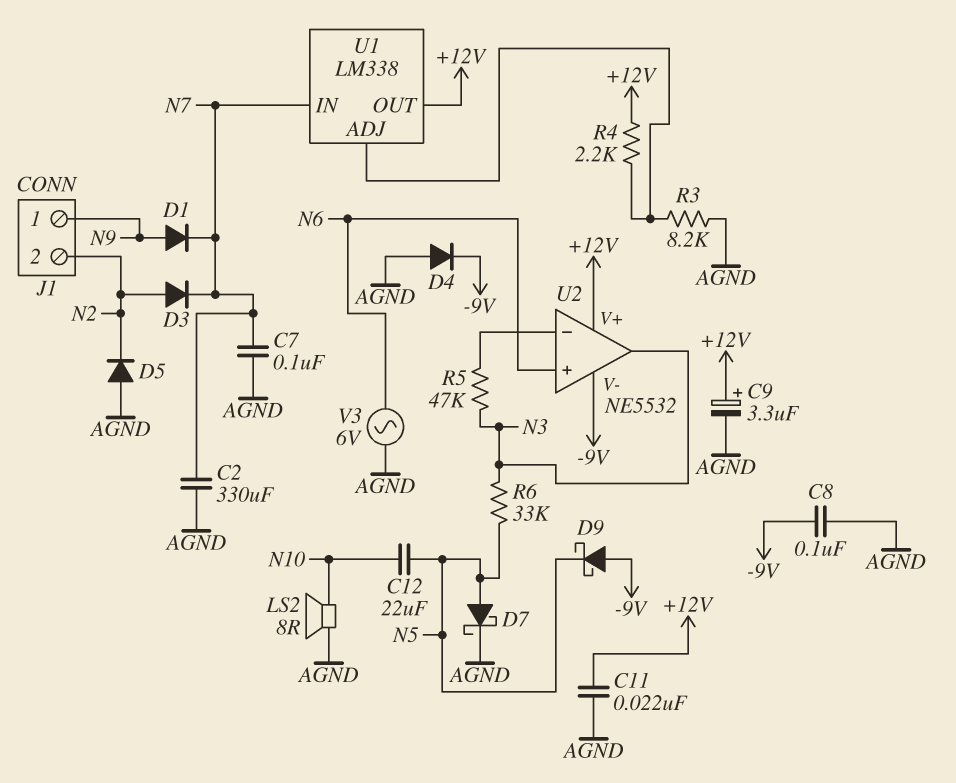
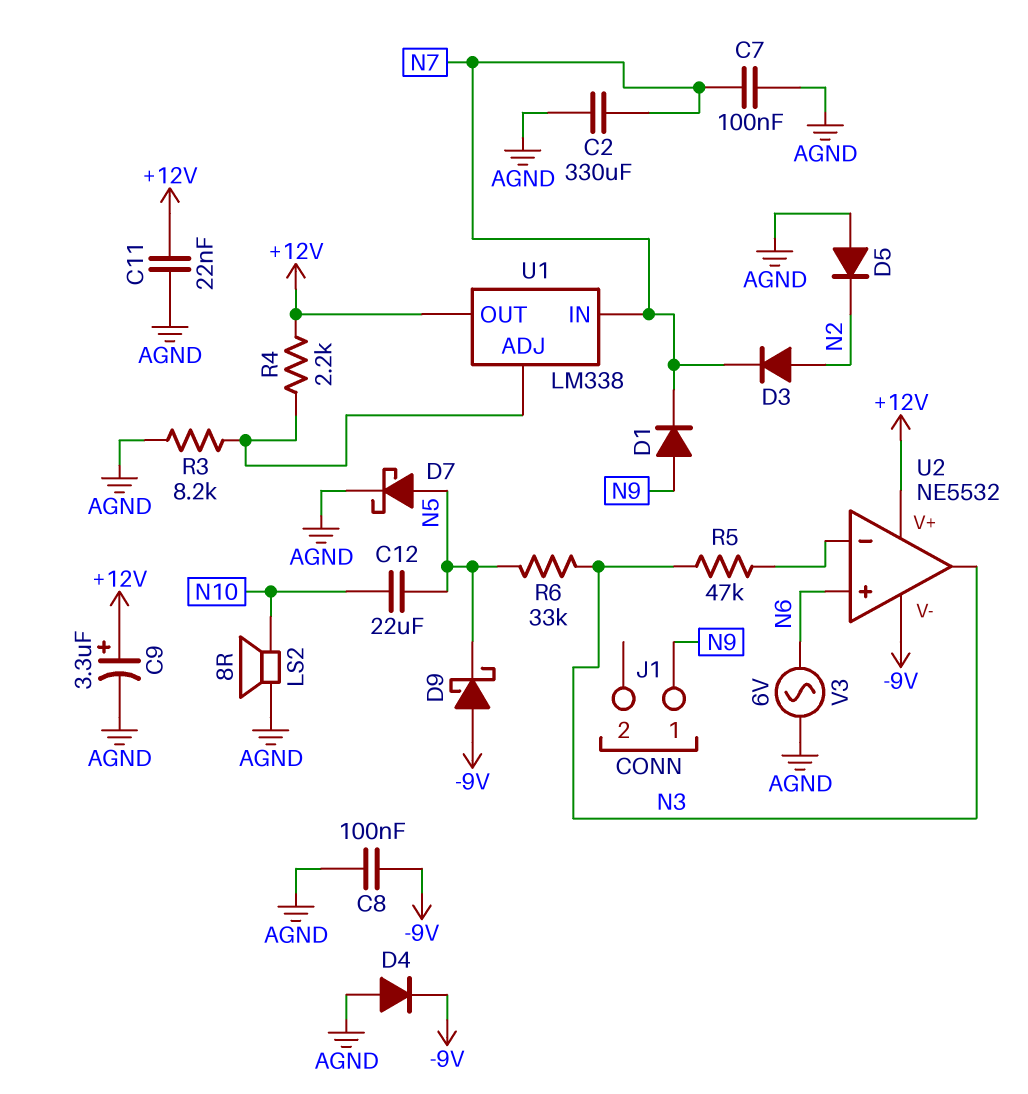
J1 pin 2: N2 -> none

